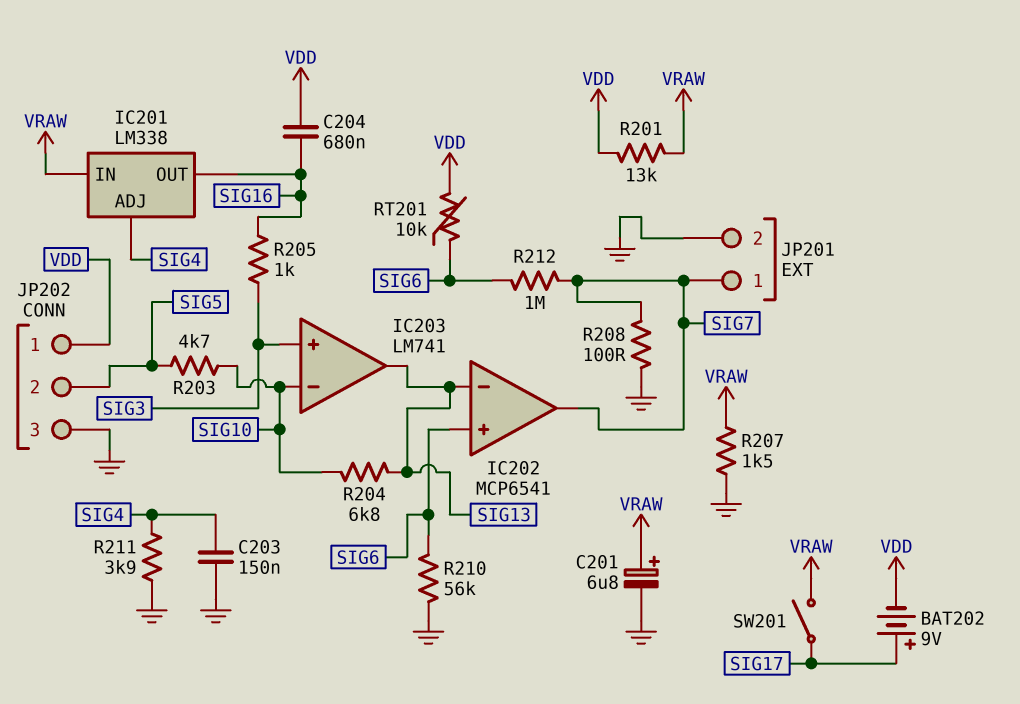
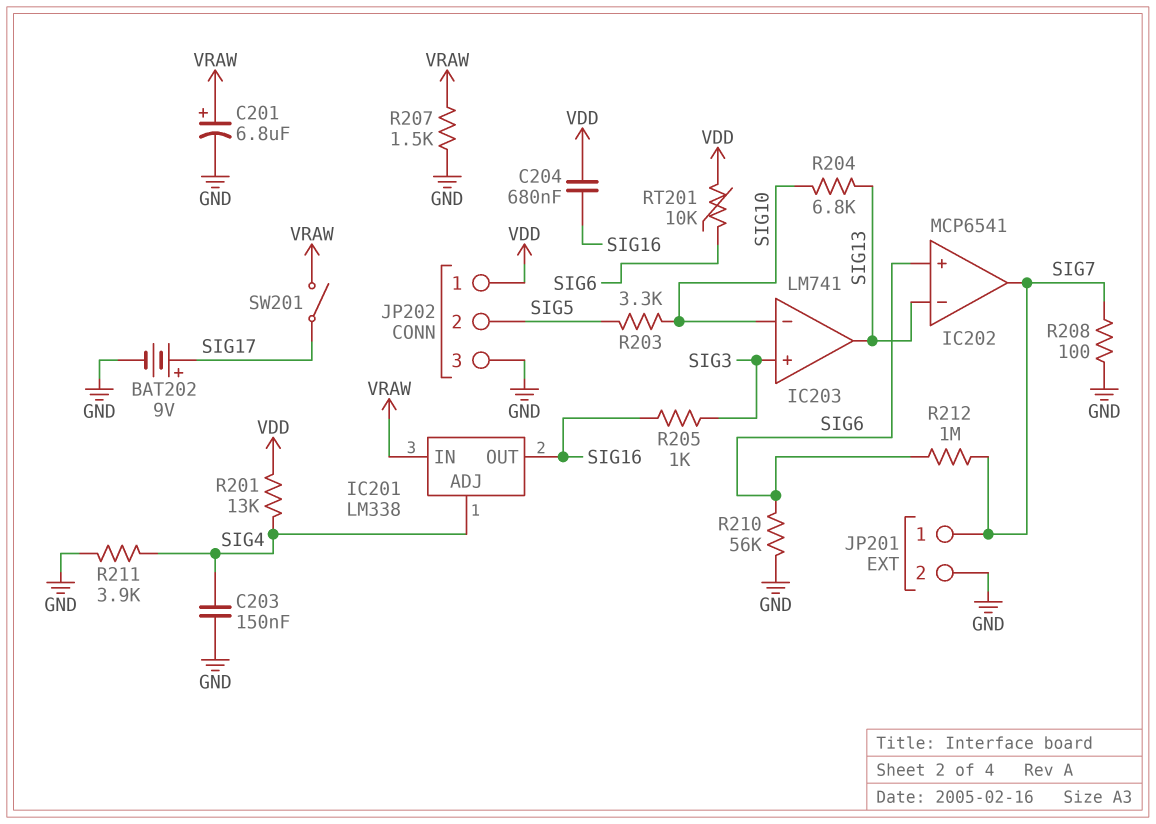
BAT202: 9V (plus SIG17, minus VDD) -> 9V (plus SIG17, minus GND)
R201: 13k (VDD, VRAW) -> 13k (SIG4, VDD)
R203: 4.7k (SIG5, SIG10) -> 3.3k (SIG5, SIG10)

